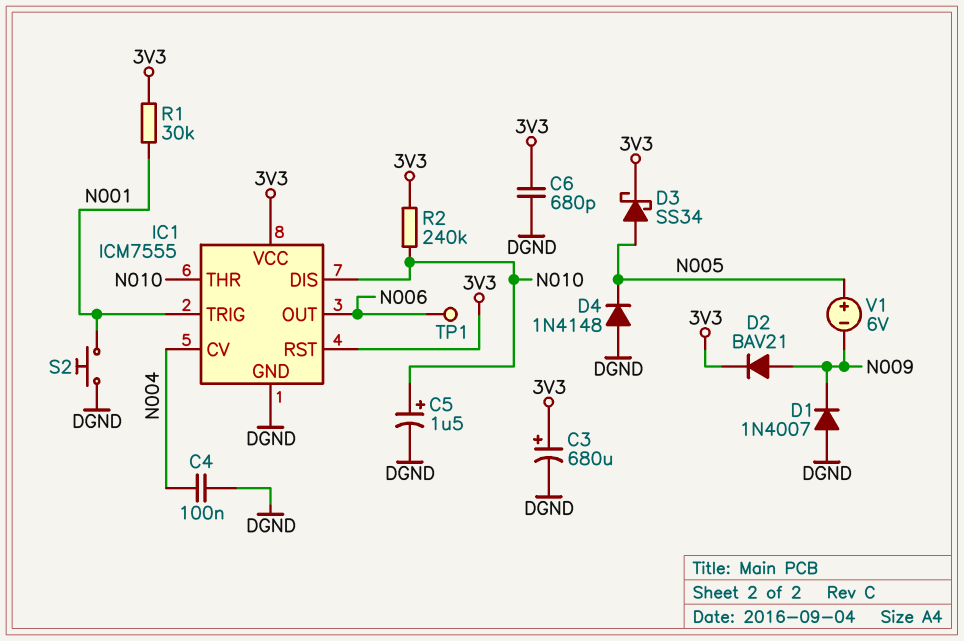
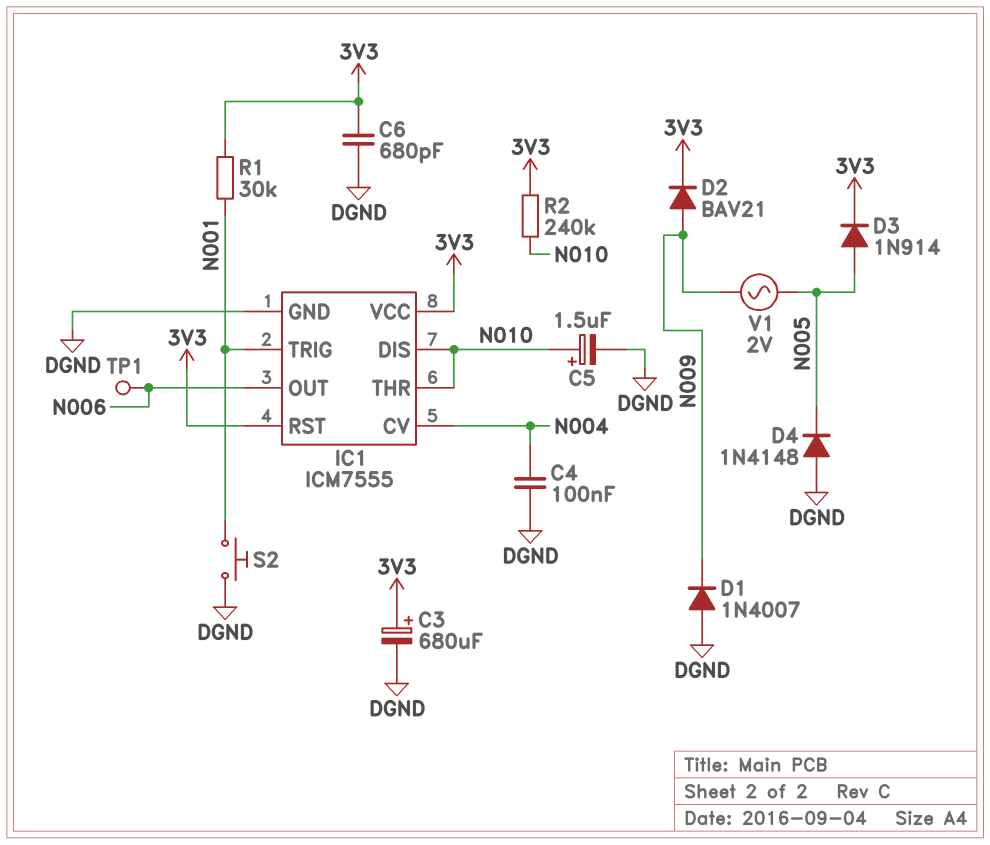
D3: schottky SS34 (A N005, K 3V3) -> diode 1N914 (A N005, K 3V3)
V1: 6V (plus N005, minus N009) -> AC 2V (N005, N009)

